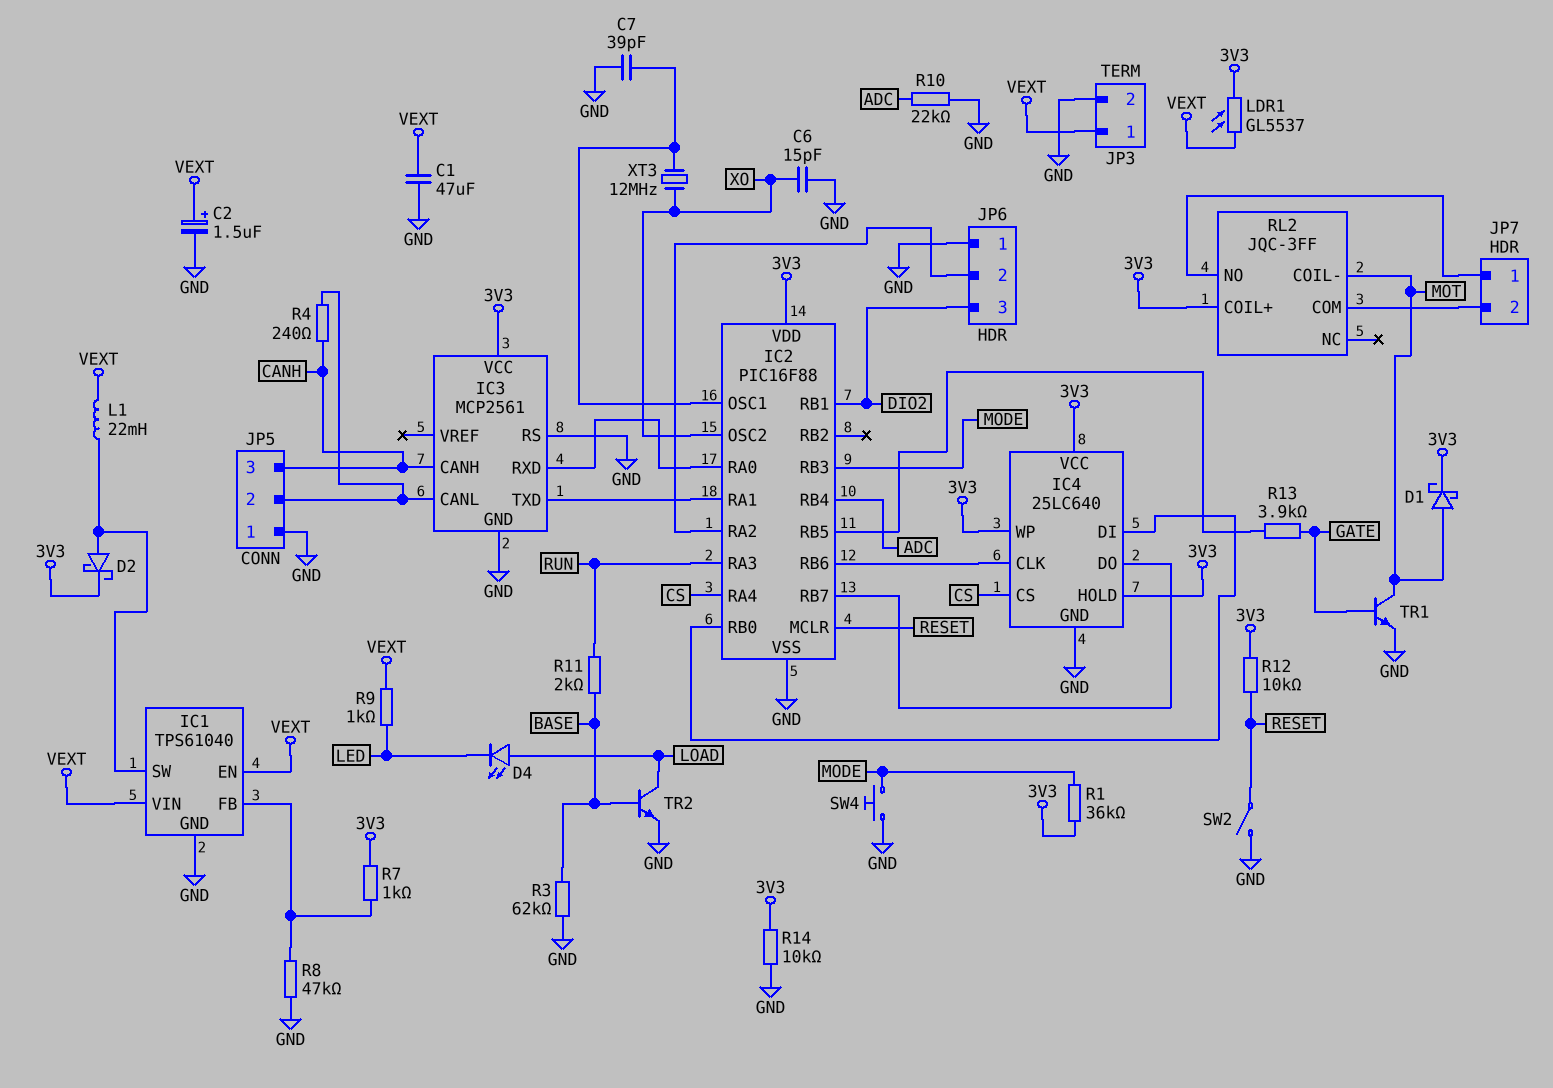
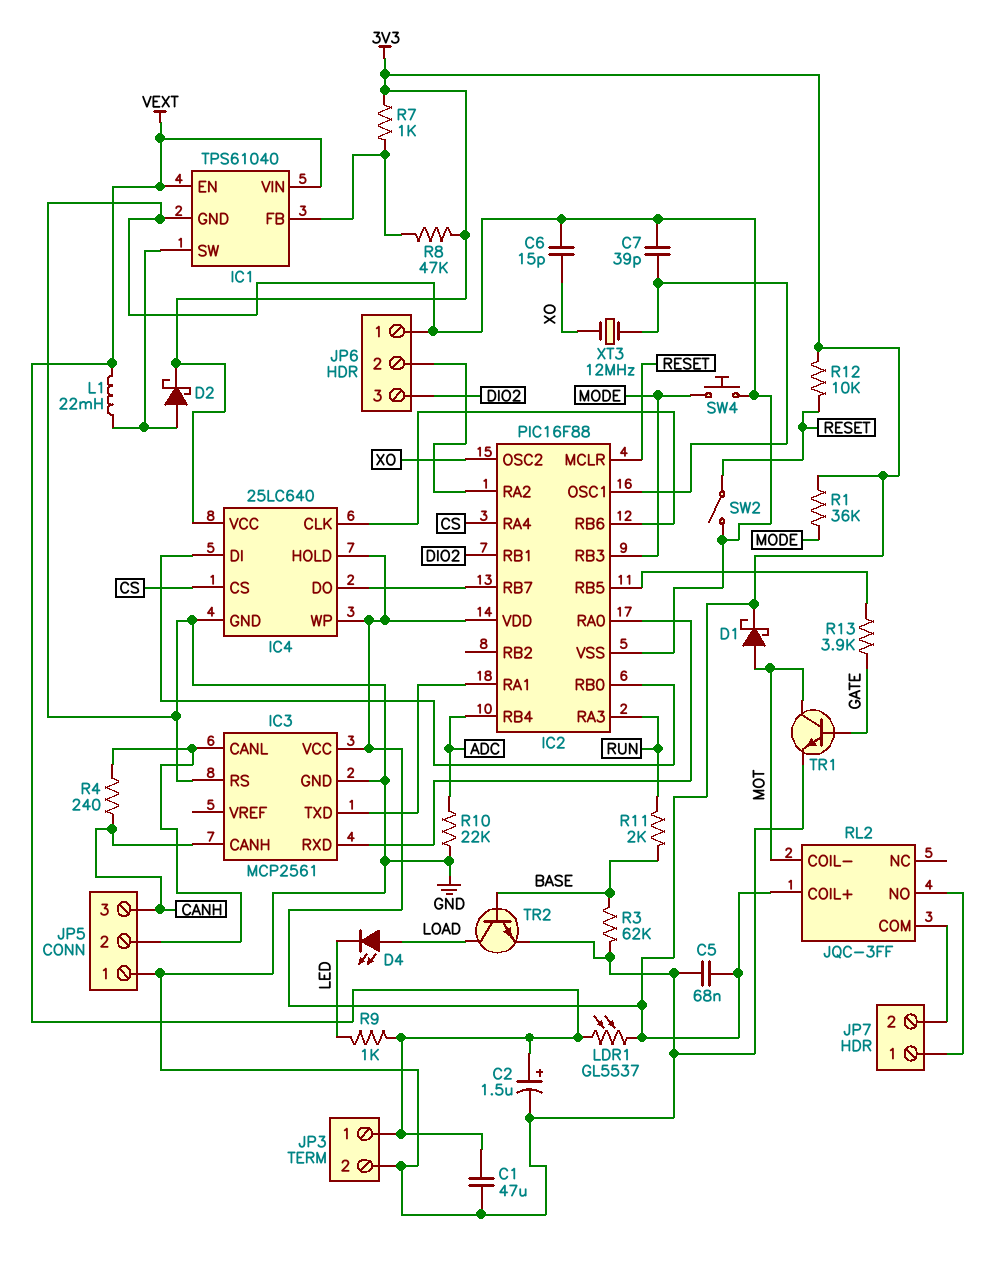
C5: none -> 68nF (3V3, GND)
R8: 47k (GND, IC1/FB) -> 47k (3V3, IC1/FB)
R14: 10k (3V3, GND) -> none

